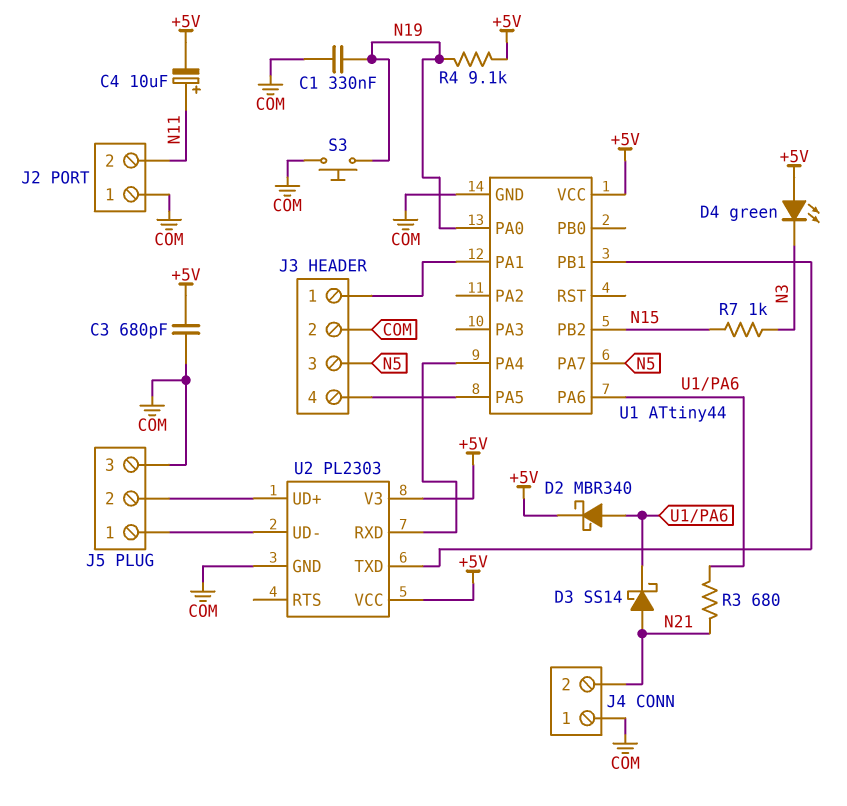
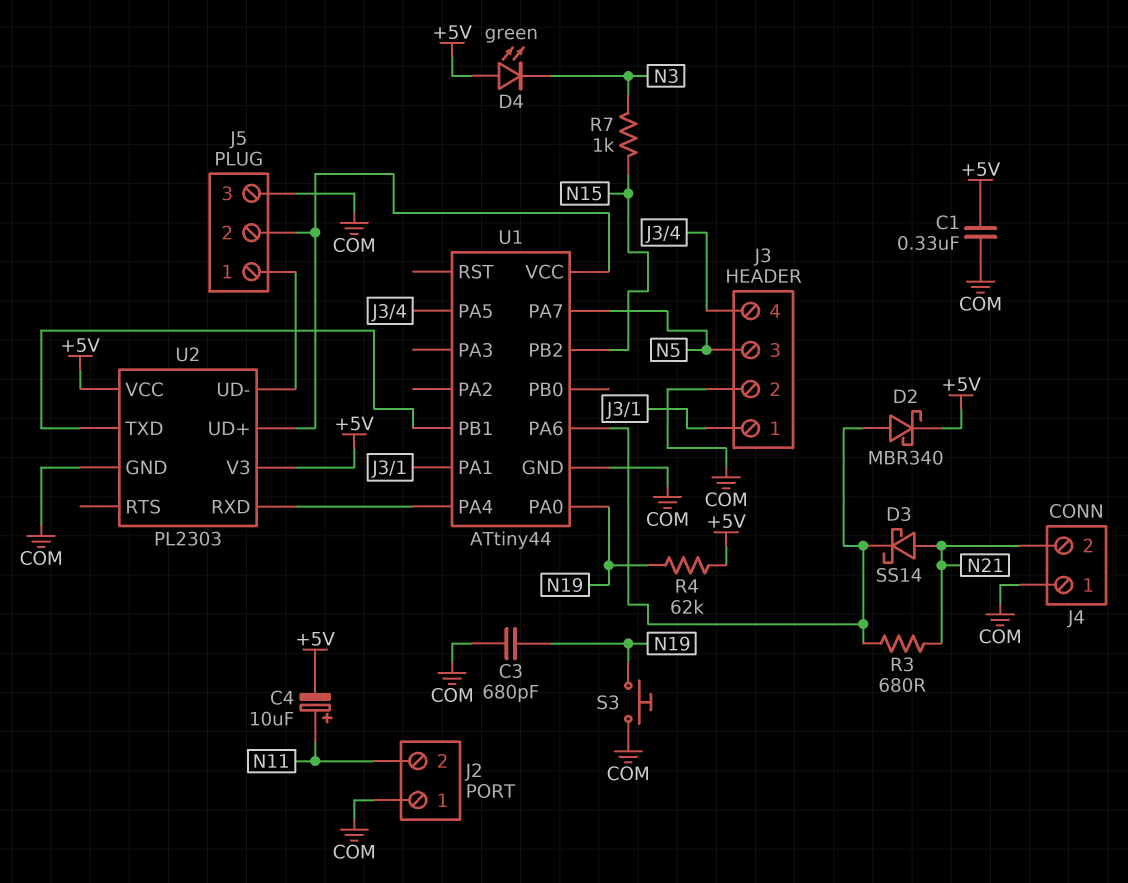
C1: 330nF (COM, N19) -> 330nF (+5V, COM)
C3: 680pF (+5V, COM) -> 680pF (COM, N19)
R4: 9.1k (+5V, N19) -> 62k (+5V, N19)
U1 pin VCC: +5V -> J5/2

